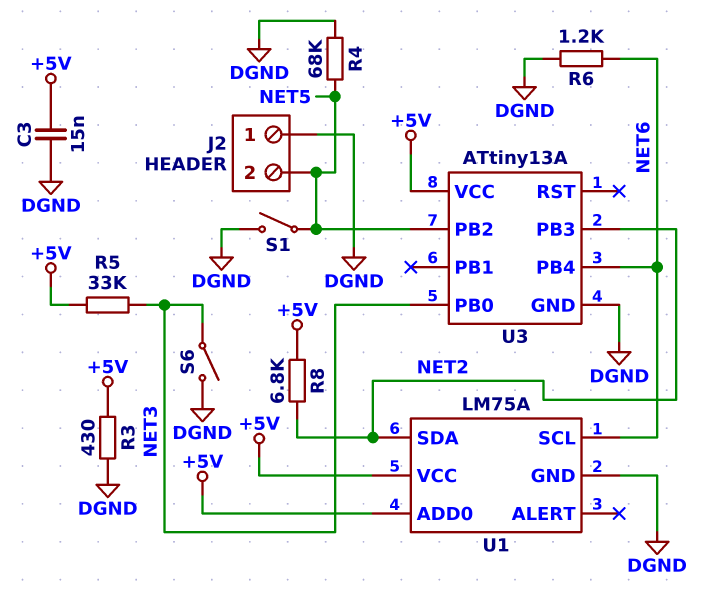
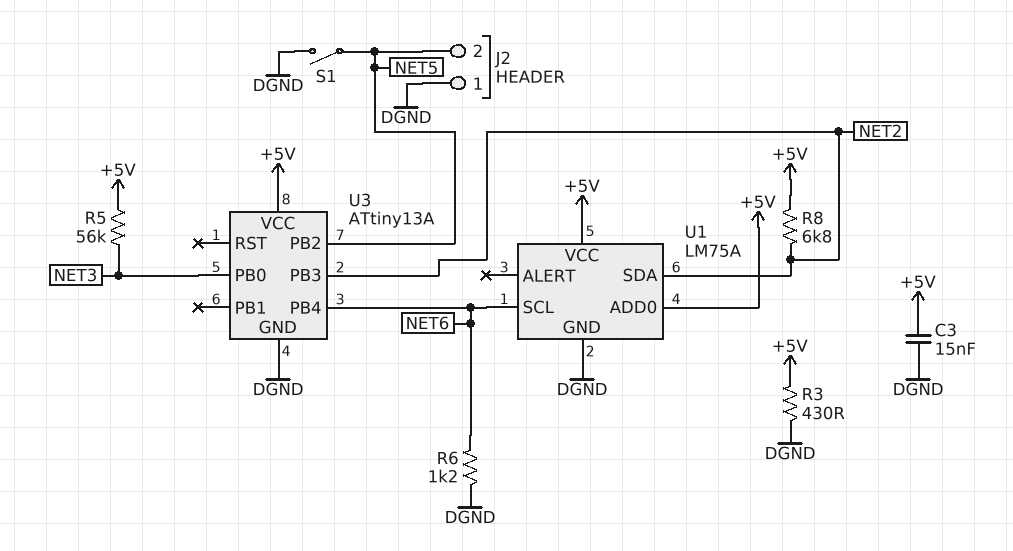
R4: 68k (DGND, NET5) -> none
R5: 33k (+5V, NET3) -> 56k (+5V, NET3)
S6: switch (DGND, NET3) -> none

